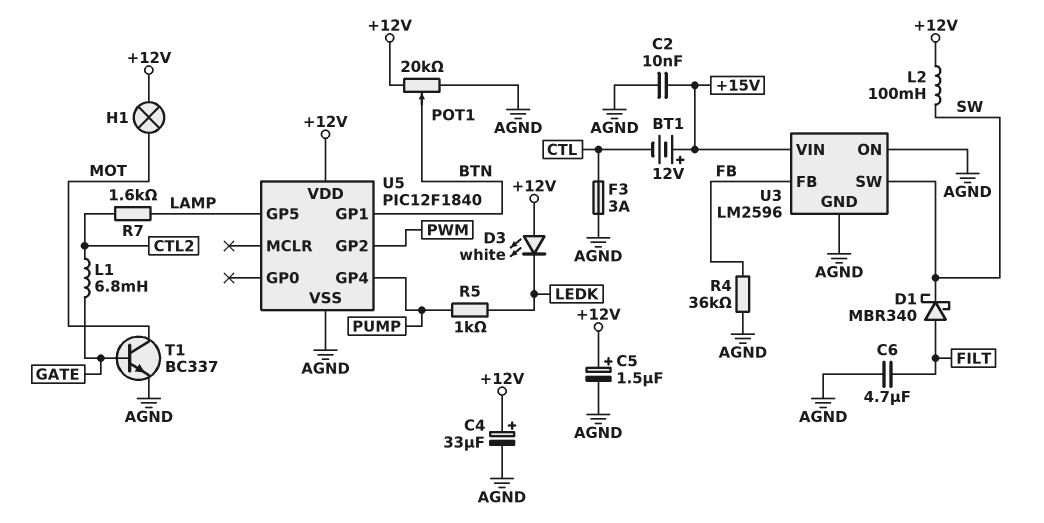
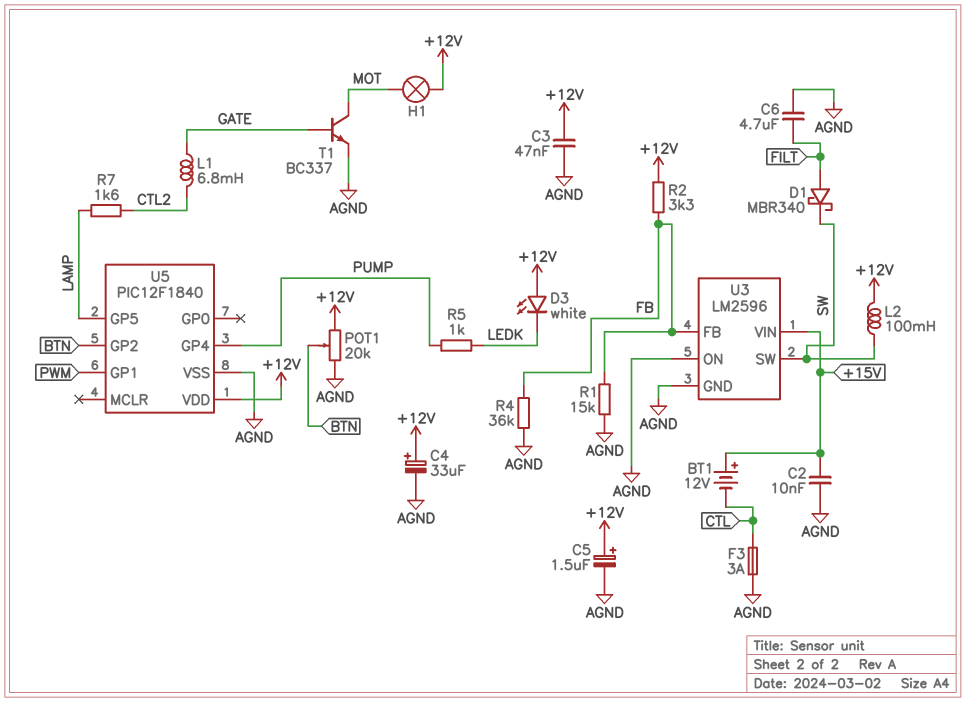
C3: none -> 47nF (+12V, AGND)
R1: none -> 15k (AGND, FB)
R2: none -> 3.3k (+12V, FB)
U5 pin GP1: BTN -> PWM
U5 pin GP2: PWM -> BTN

